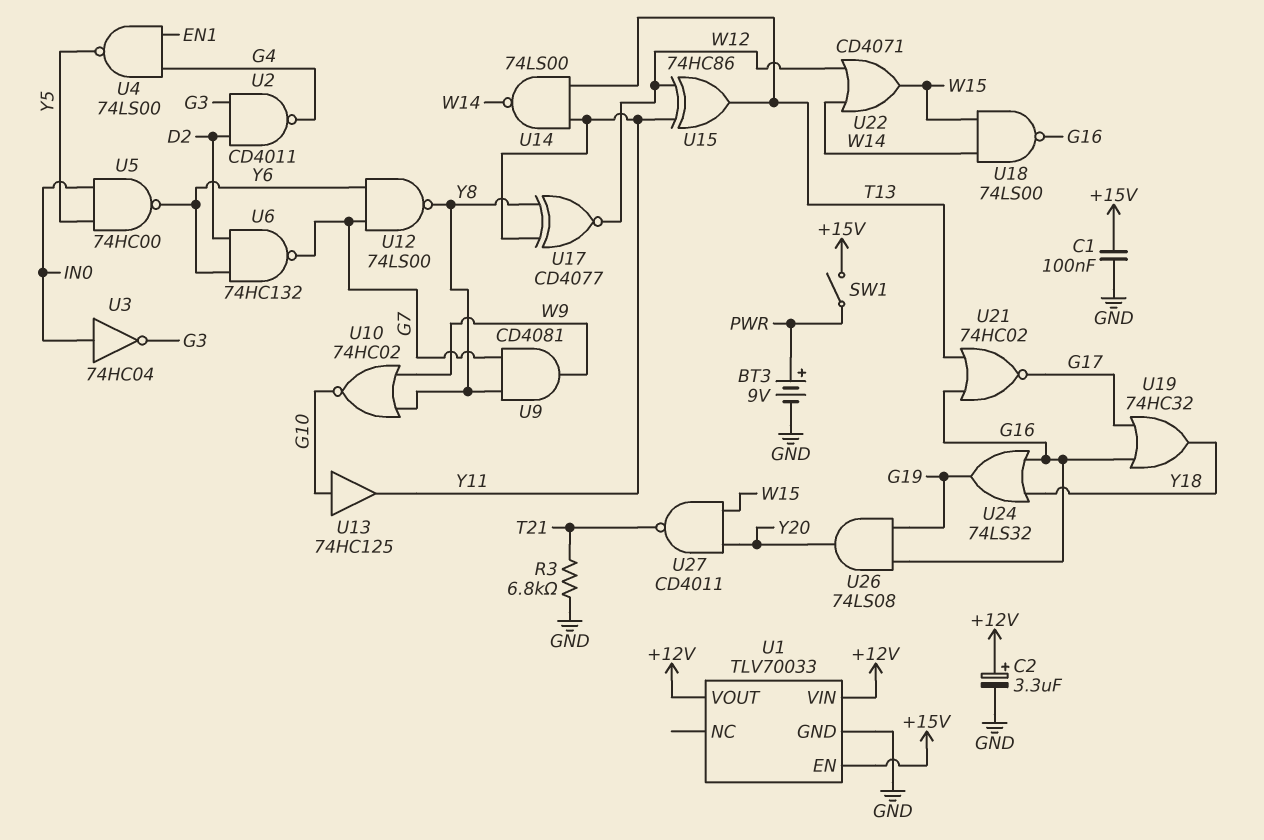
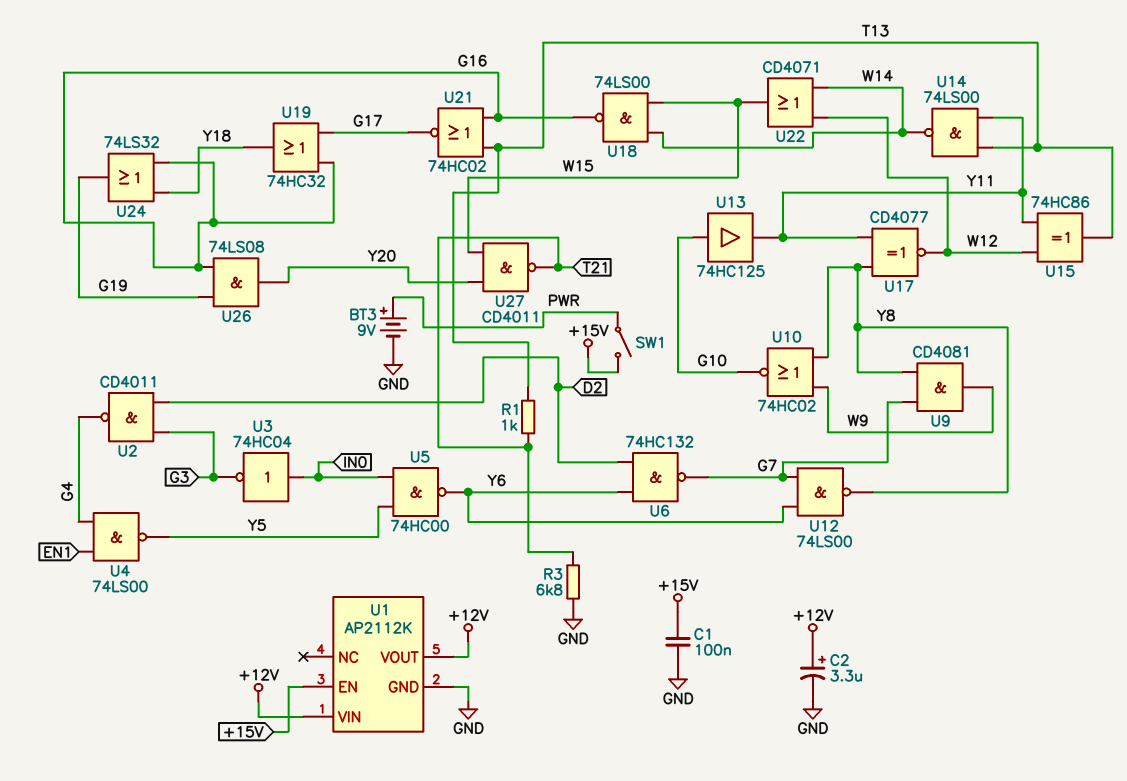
R1: none -> 1k (T13, T21)
U1: TLV70033 -> AP2112K

